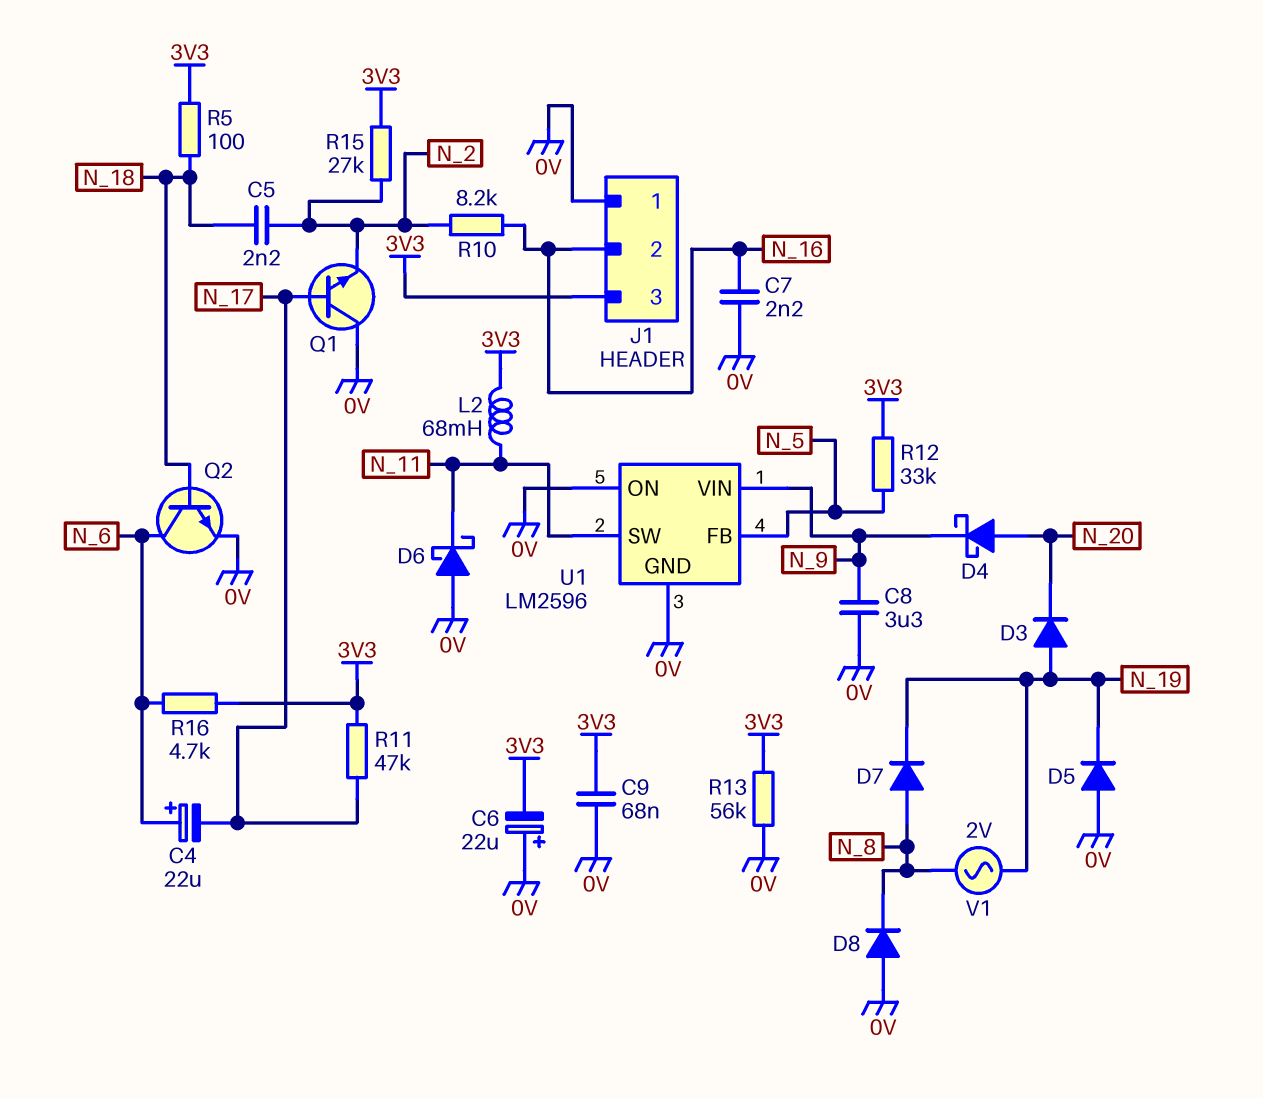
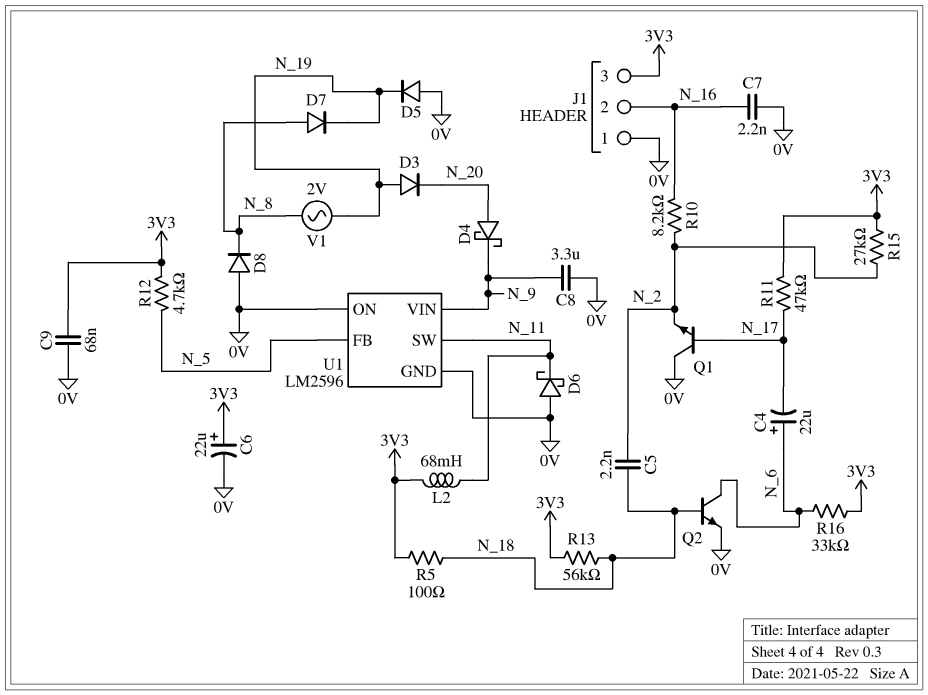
C6: 22uF (plus 0V, minus 3V3) -> 22uF (plus 3V3, minus 0V)
R12: 33k (3V3, N_5) -> 4.7k (3V3, N_5)
R13: 56k (0V, 3V3) -> 56k (3V3, N_18)
R16: 4.7k (3V3, N_6) -> 33k (3V3, N_6)

